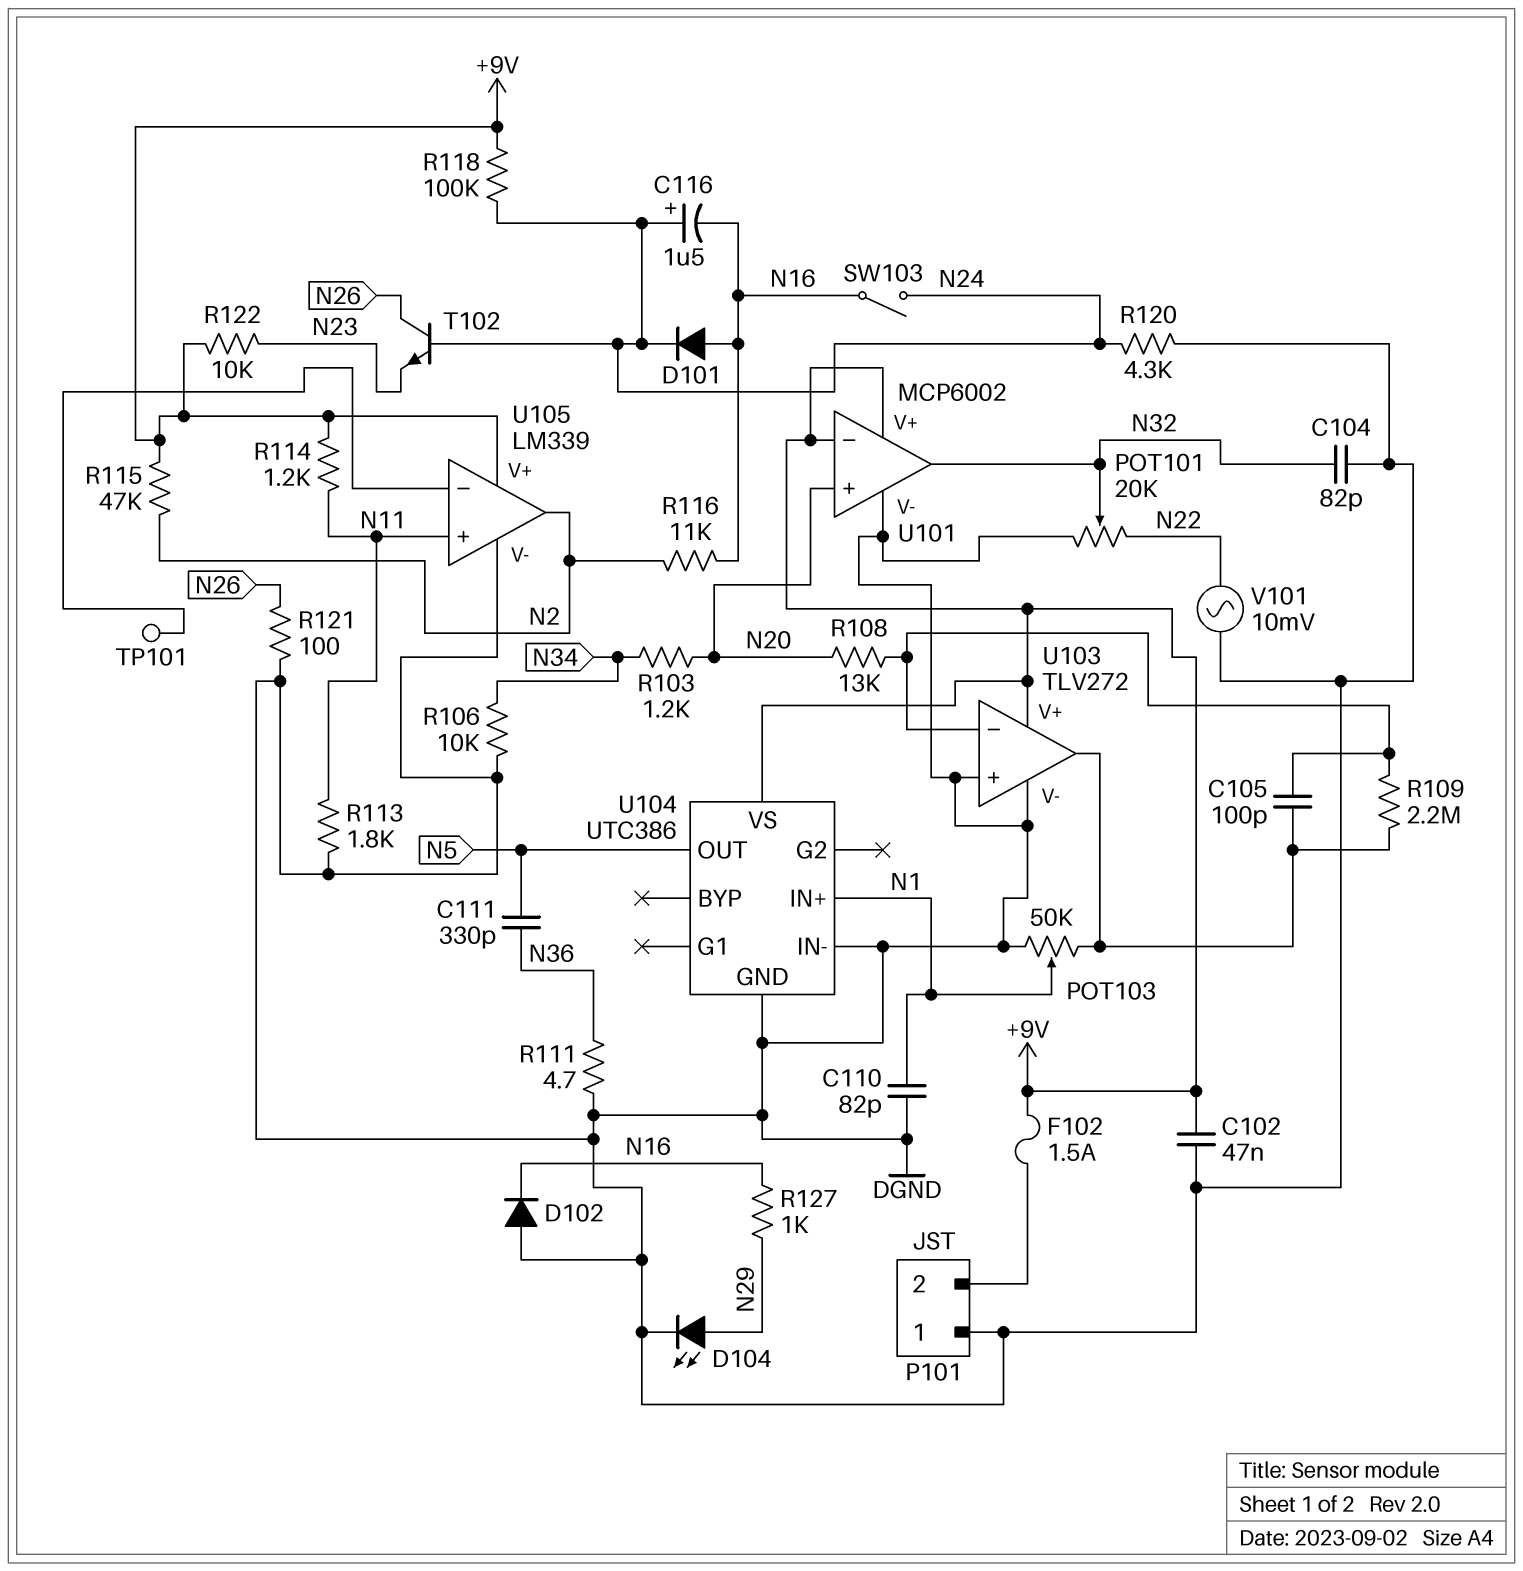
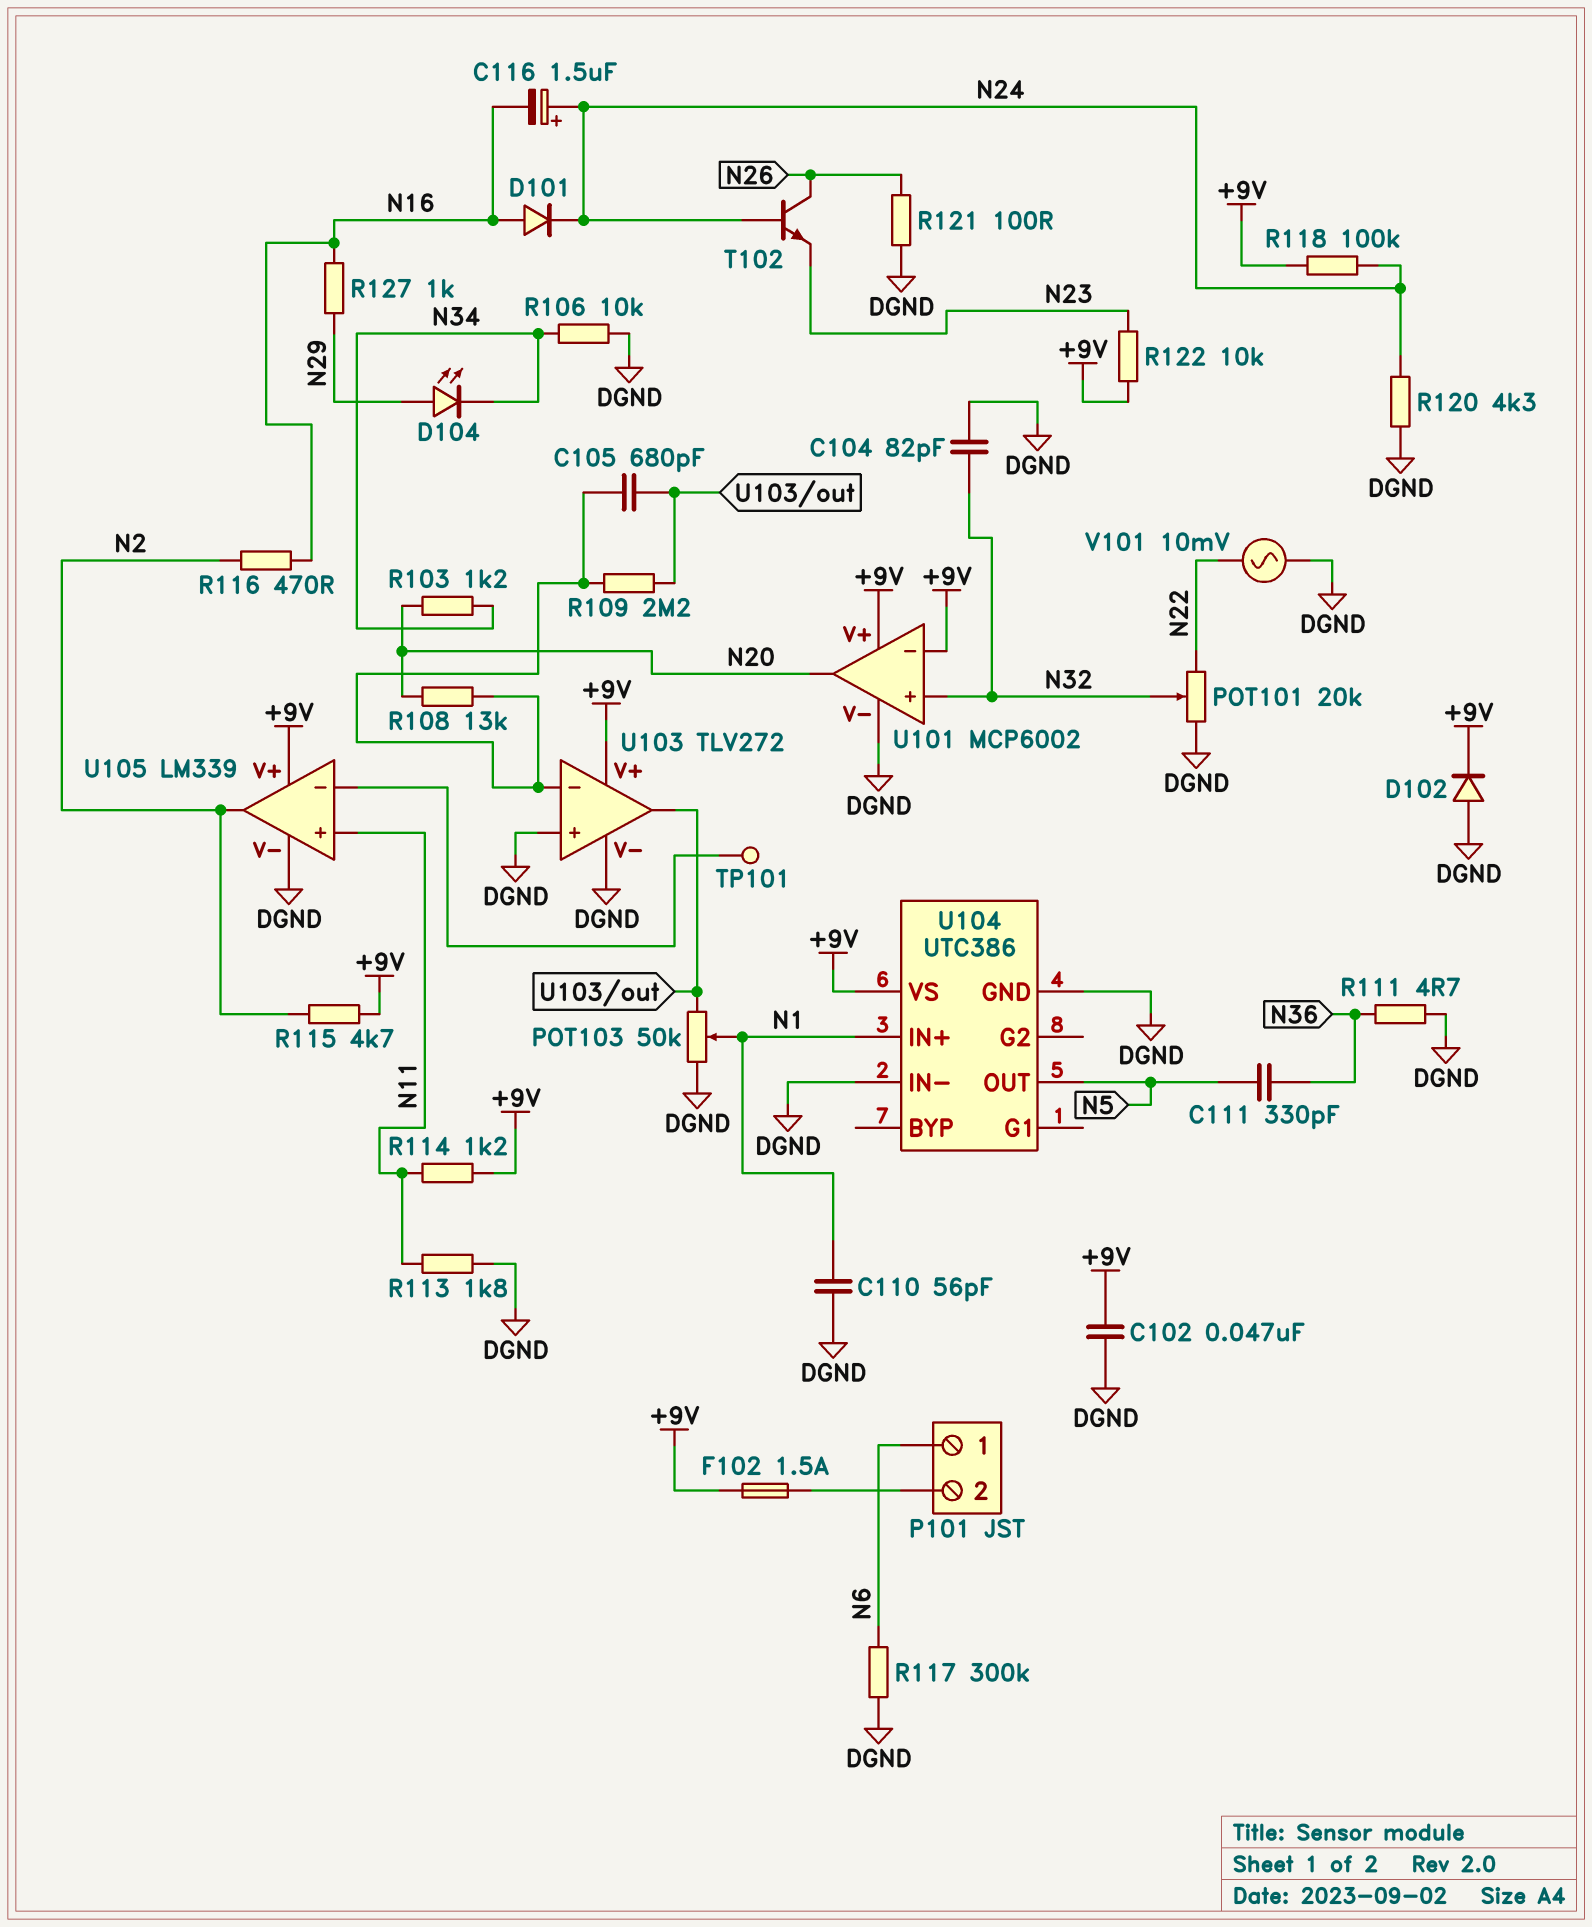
C105: 100pF (U103/in-, U103/out) -> 680pF (U103/in-, U103/out)
C110: 82pF (DGND, N1) -> 56pF (DGND, N1)
D102: diode (A DGND, K N16) -> diode (A DGND, K +9V)
D104: LED (A N29, K DGND) -> LED (A N29, K N34)
P101 pin 1: DGND -> N6
R115: 47k (+9V, N2) -> 4.7k (+9V, N2)
R116: 11k (N2, N16) -> 470 (N2, N16)
R117: none -> 300k (DGND, N6)
SW103: switch (N16, N24) -> none
U101 pin in+: N20 -> N32
U101 pin out: N32 -> N20

